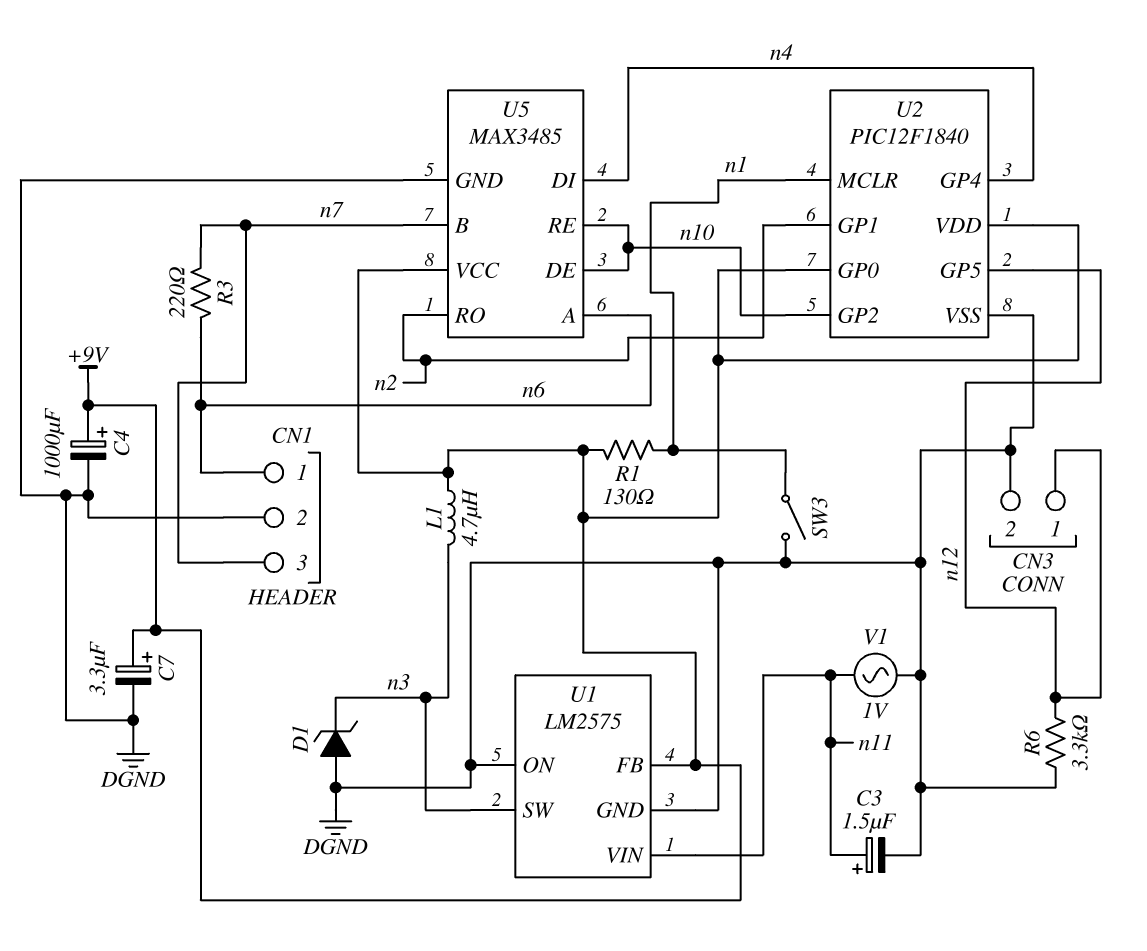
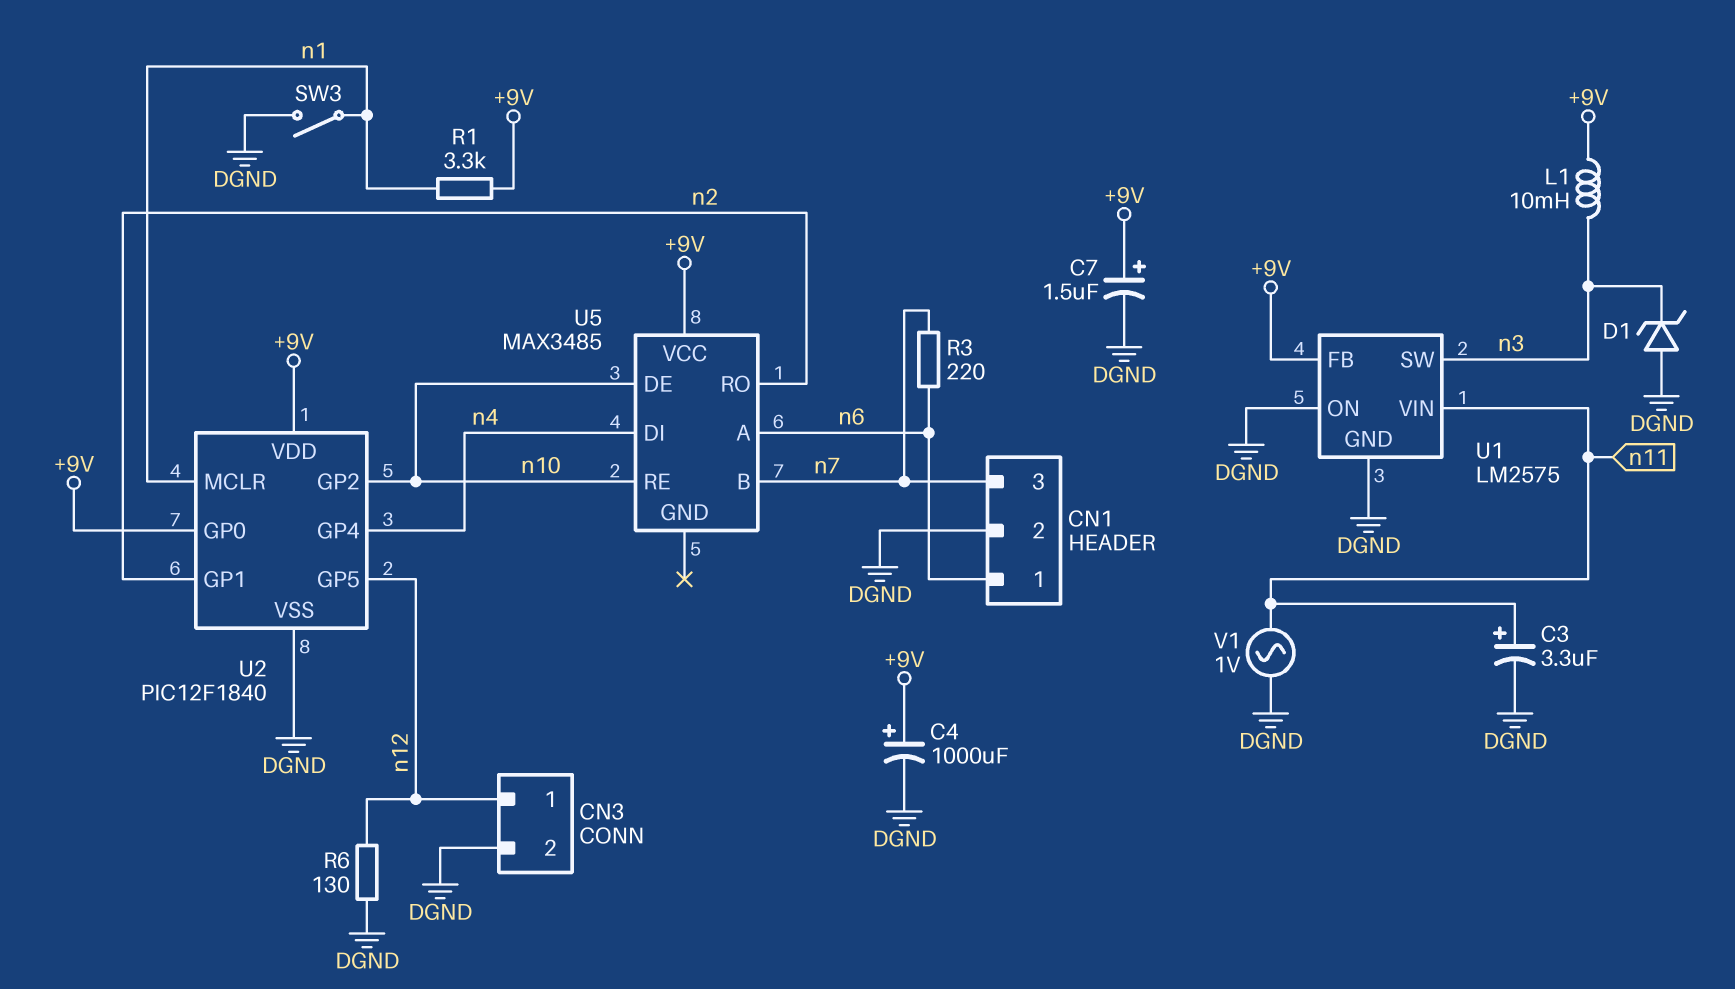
C3: 1.5uF (plus n11, minus DGND) -> 3.3uF (plus n11, minus DGND)
C7: 3.3uF (plus +9V, minus DGND) -> 1.5uF (plus +9V, minus DGND)
L1: 4.7uH (+9V, n3) -> 10mH (+9V, n3)
R1: 130 (+9V, n1) -> 3.3k (+9V, n1)
R6: 3.3k (DGND, n12) -> 130 (DGND, n12)
U5 pin GND: DGND -> none

